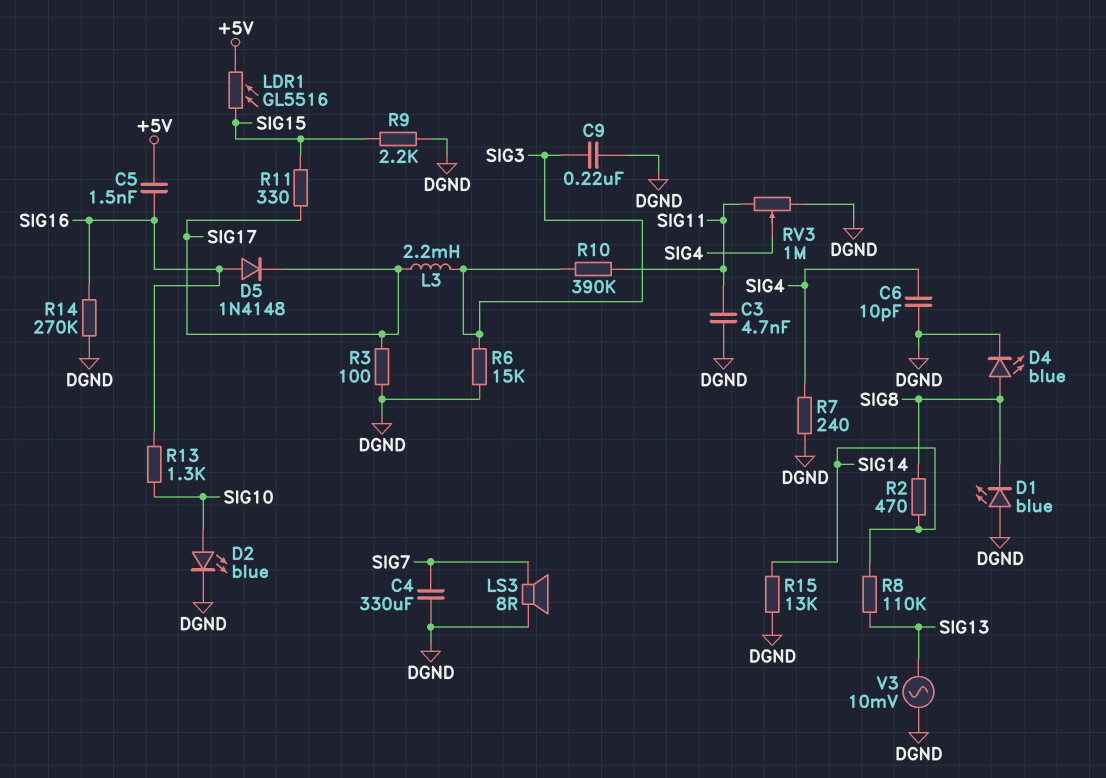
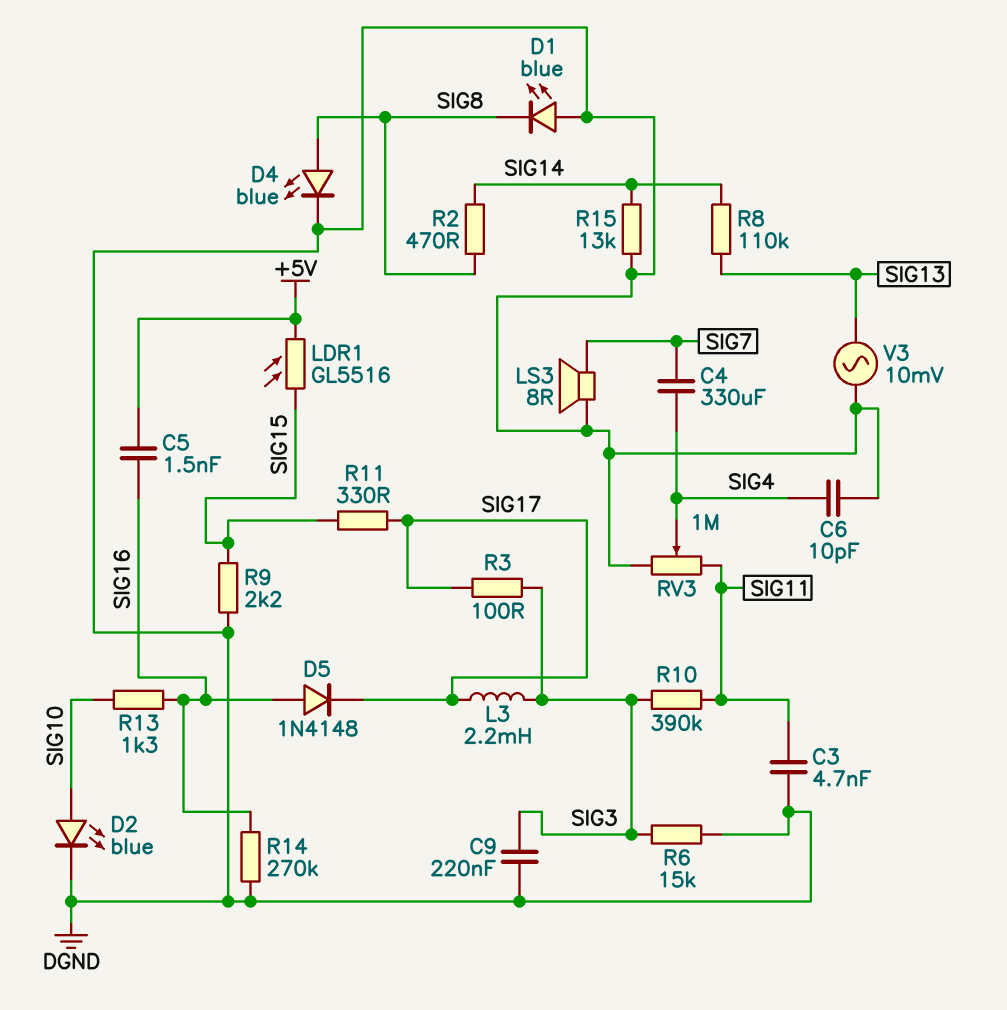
C4: 330uF (DGND, SIG7) -> 330uF (SIG4, SIG7)
R3: 100 (DGND, SIG17) -> 100 (SIG3, SIG17)
R7: 240 (DGND, SIG4) -> none

